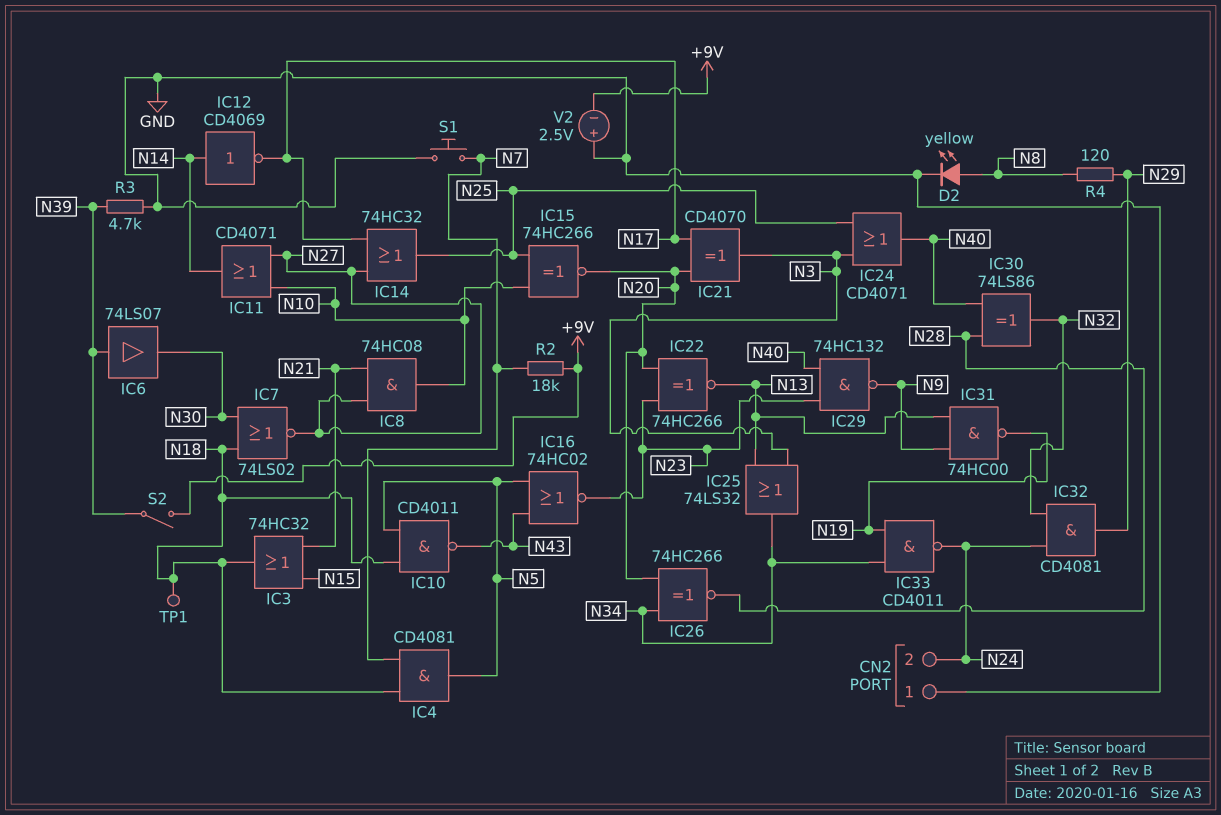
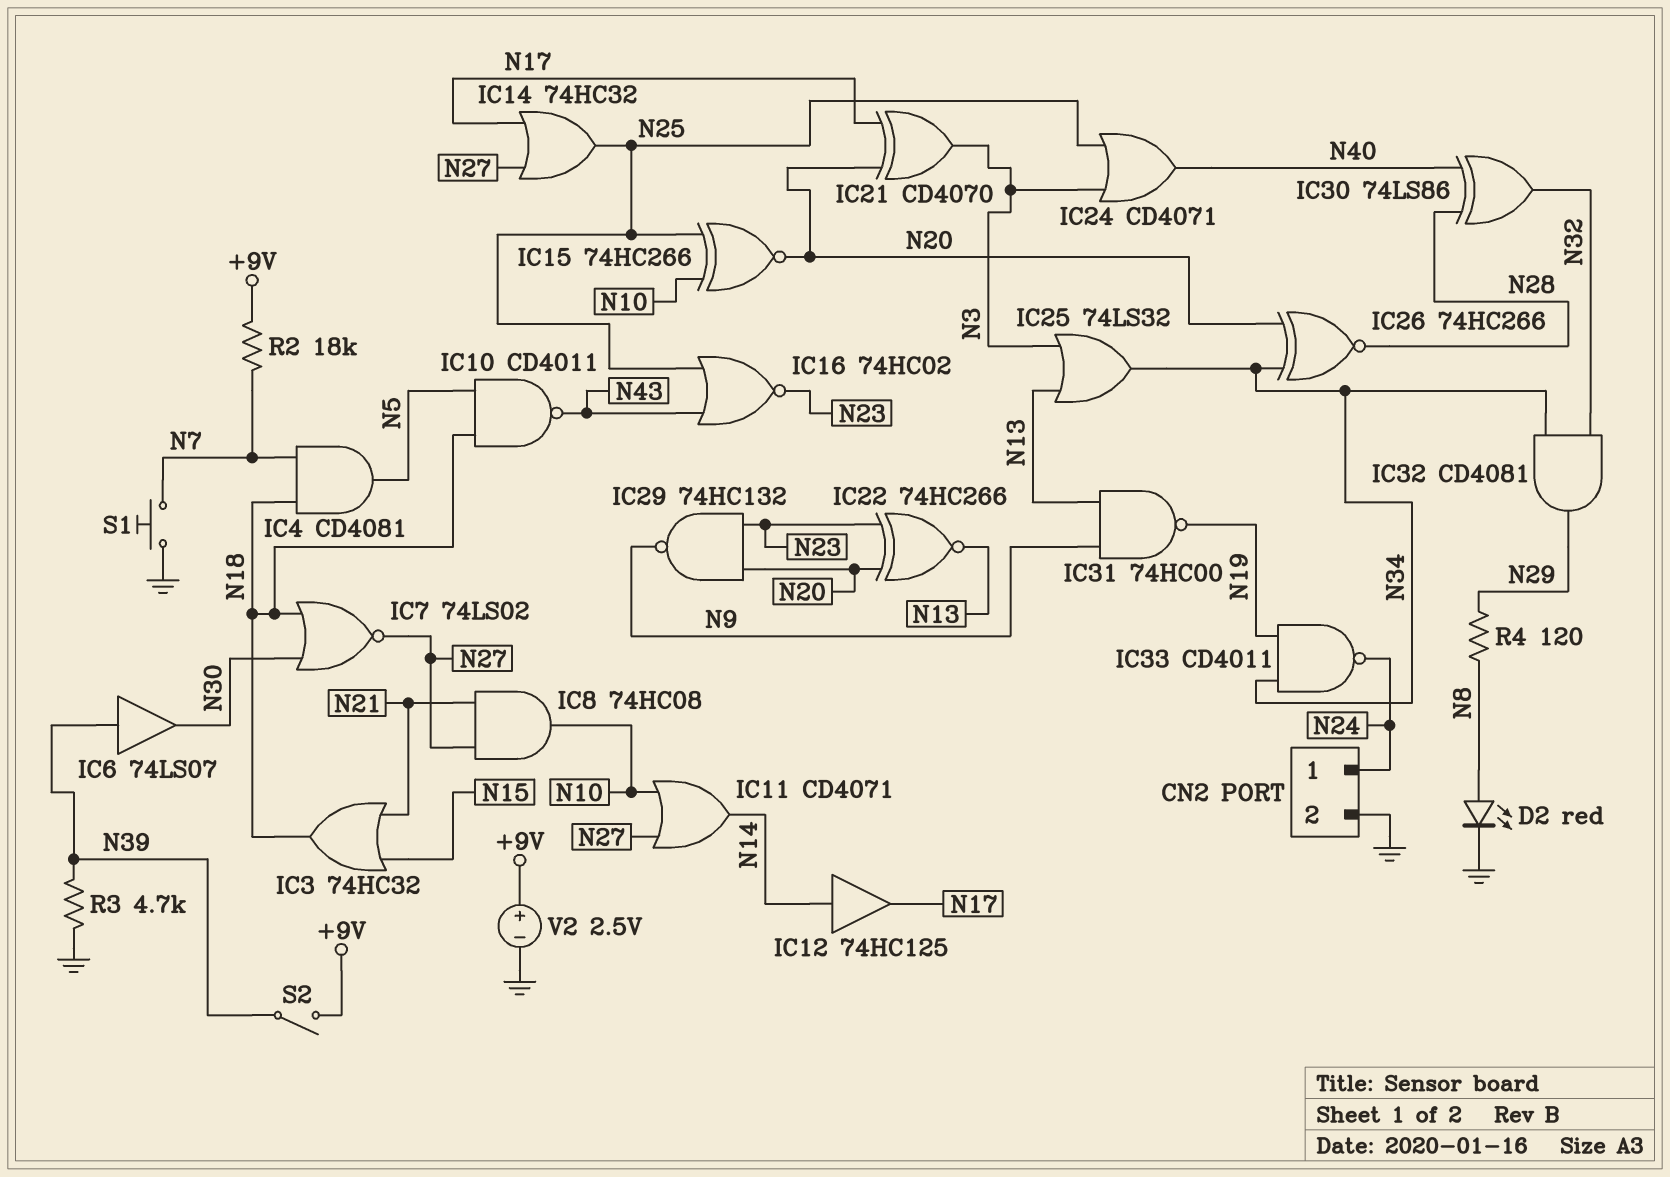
CN2 pin 1: GND -> N24
CN2 pin 2: N24 -> GND
D2: LED yellow (A N8, K GND) -> LED red (A N8, K GND)
IC12: NOT CD4069 (in N14, out N17) -> buffer 74HC125 (in N14, out N17)
IC16: NOR 74HC02 (in N5, in N43, out N23) -> NOR 74HC02 (in N25, in N43, out N23)
IC29: NAND 74HC132 (in N23, in N40, out N9) -> NAND 74HC132 (in N20, in N23, out N9)
IC32: AND CD4081 (in N24, in N32, out N29) -> AND CD4081 (in N32, in N34, out N29)
TP1: test point (N18) -> none
V2: 2.5V (plus GND, minus +9V) -> 2.5V (plus +9V, minus GND)

